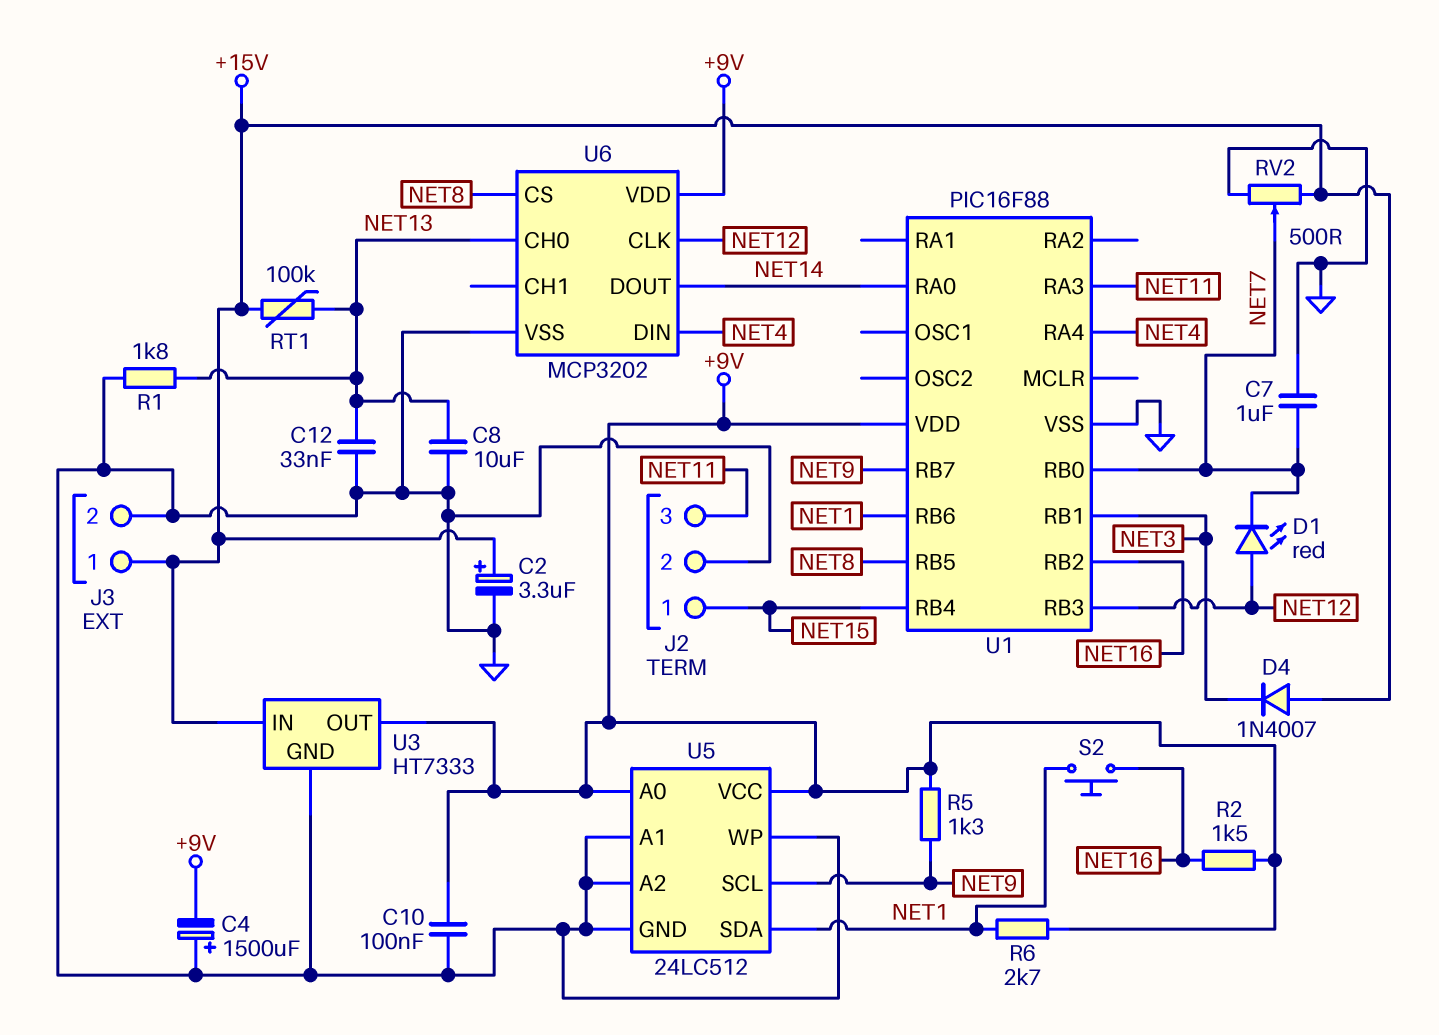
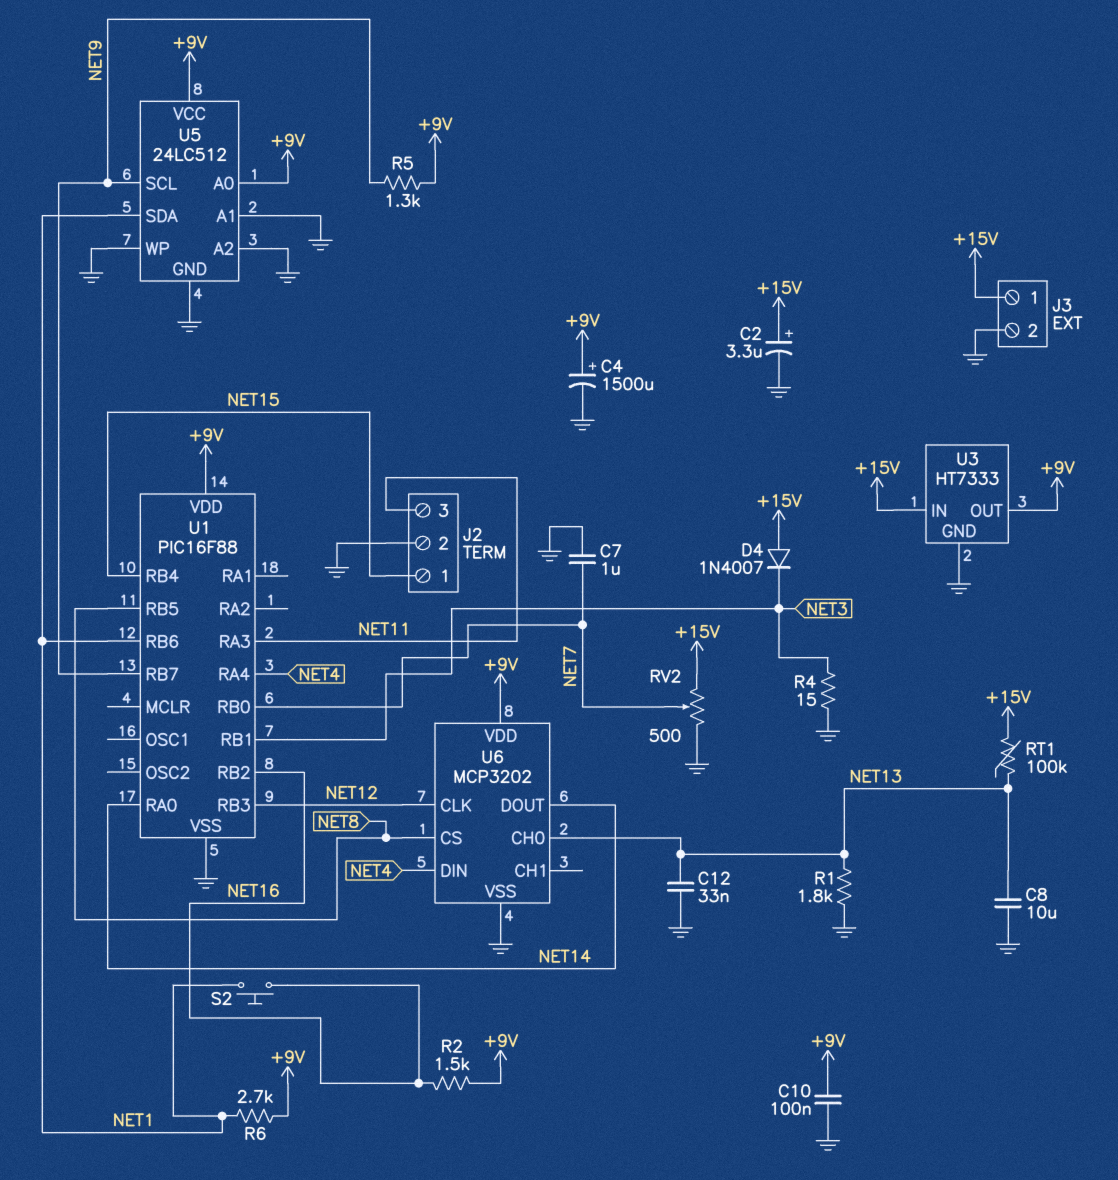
C4: 1500uF (plus GND, minus +9V) -> 1500uF (plus +9V, minus GND)
D1: LED red (A NET12, K NET7) -> none
R4: none -> 15 (GND, NET3)

